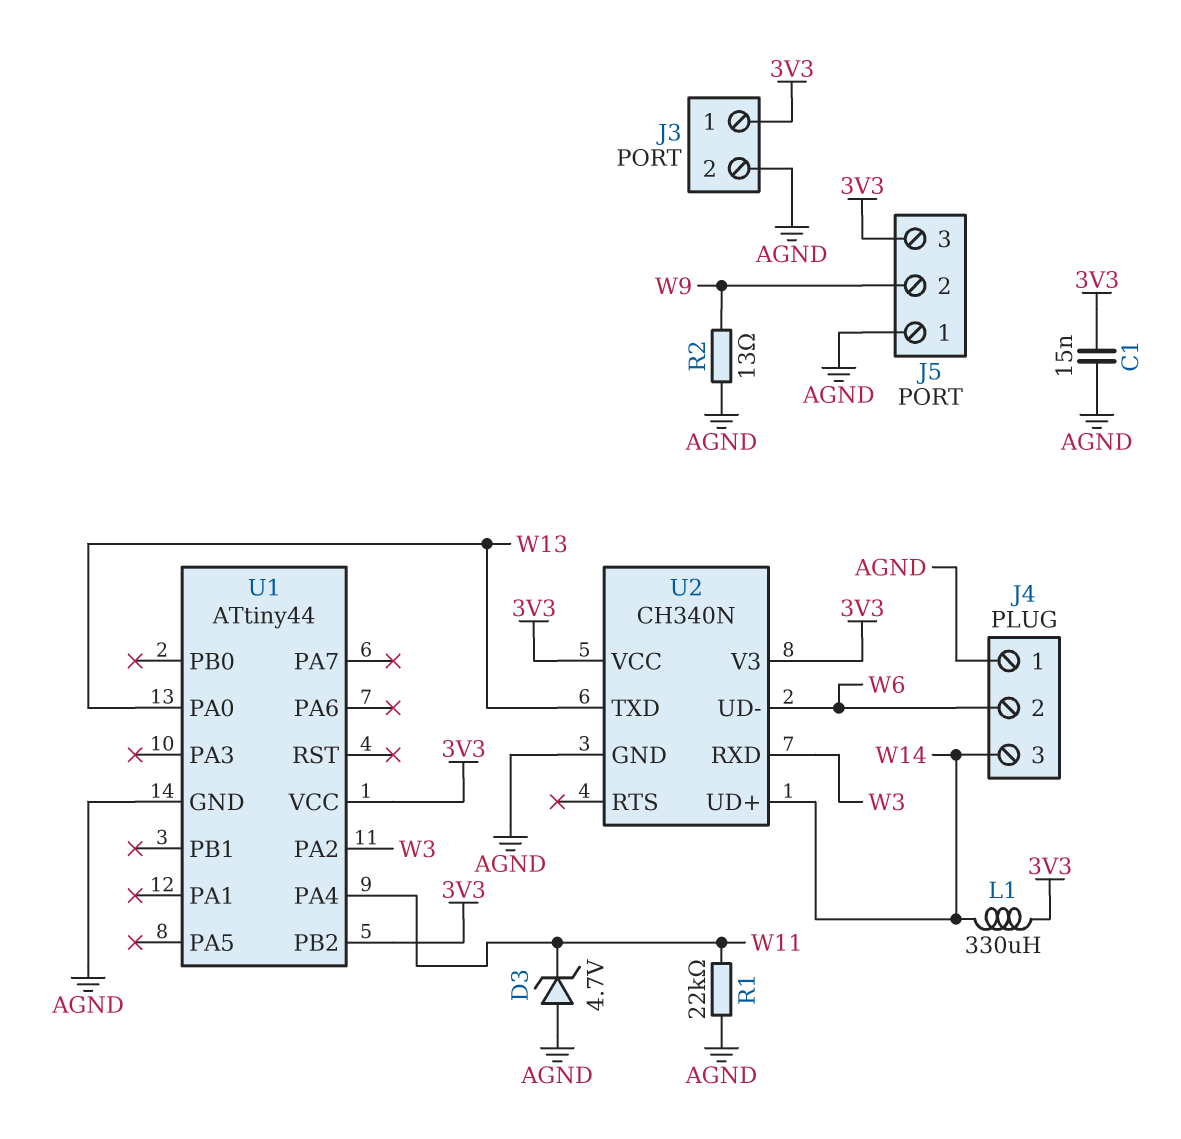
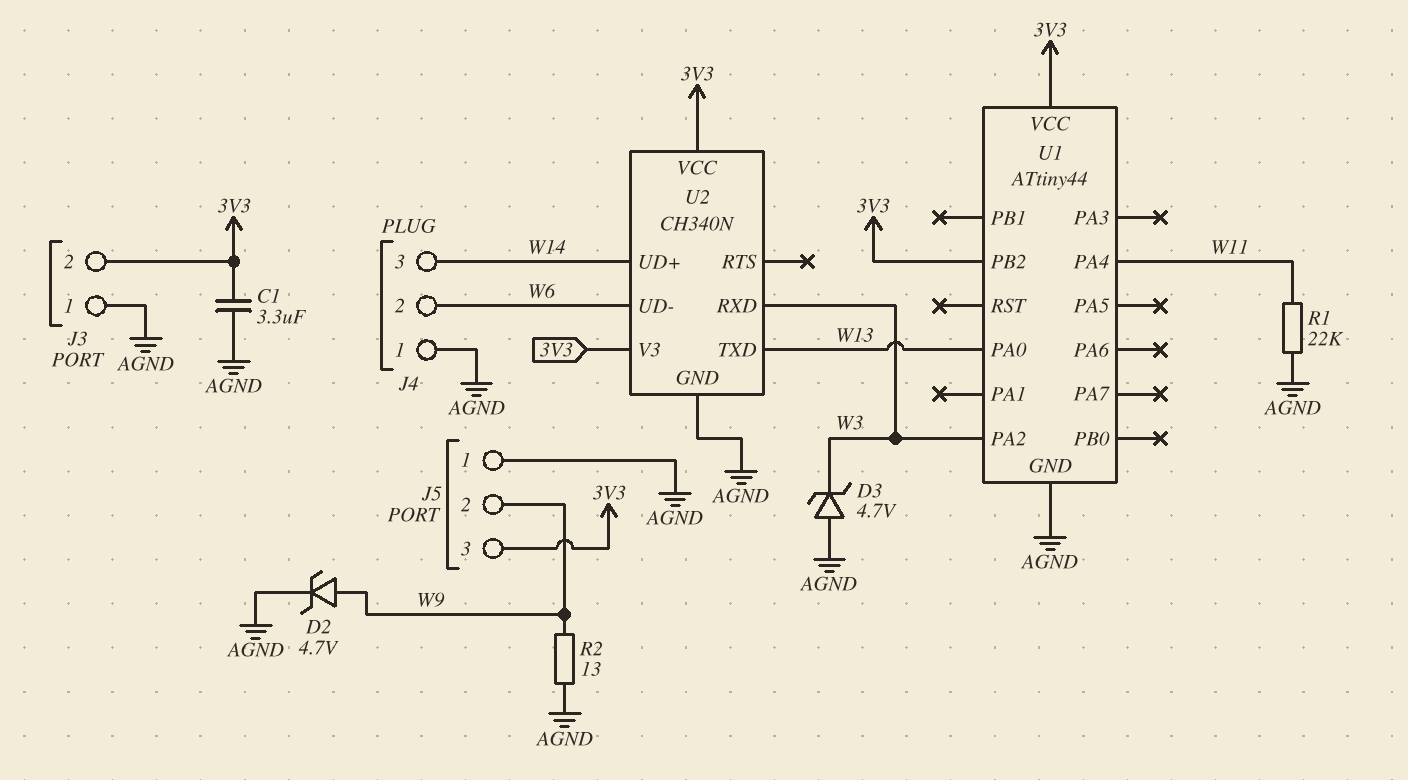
C1: 15nF (3V3, AGND) -> 3.3uF (3V3, AGND)
D2: none -> zener 4.7V (A W9, K AGND)
D3: zener 4.7V (A AGND, K W11) -> zener 4.7V (A AGND, K W3)
J3 pin 1: 3V3 -> AGND
J3 pin 2: AGND -> 3V3
L1: 330uH (3V3, W14) -> none

